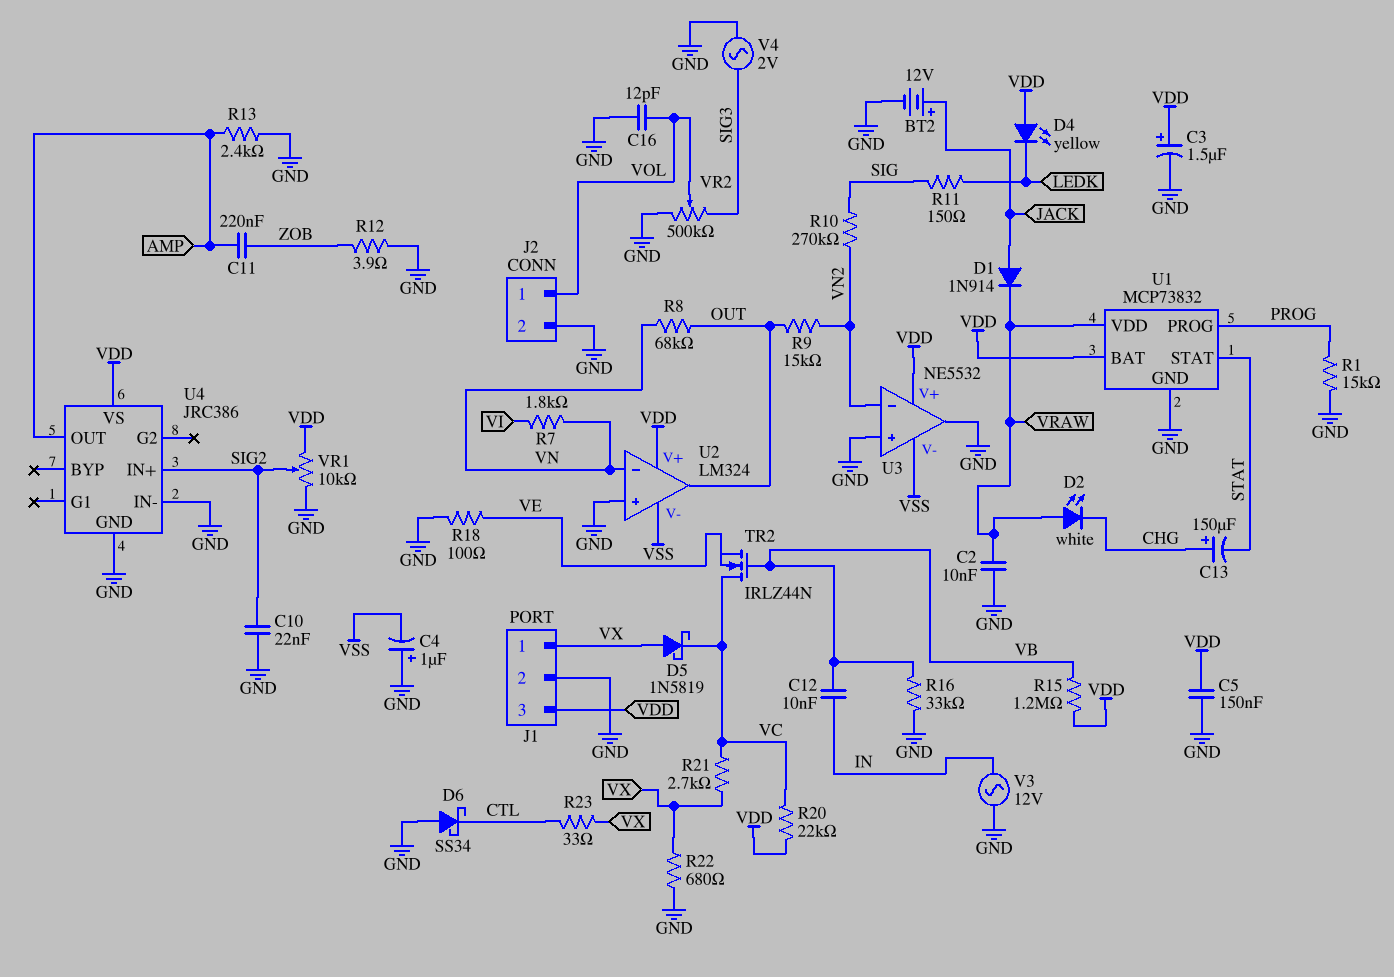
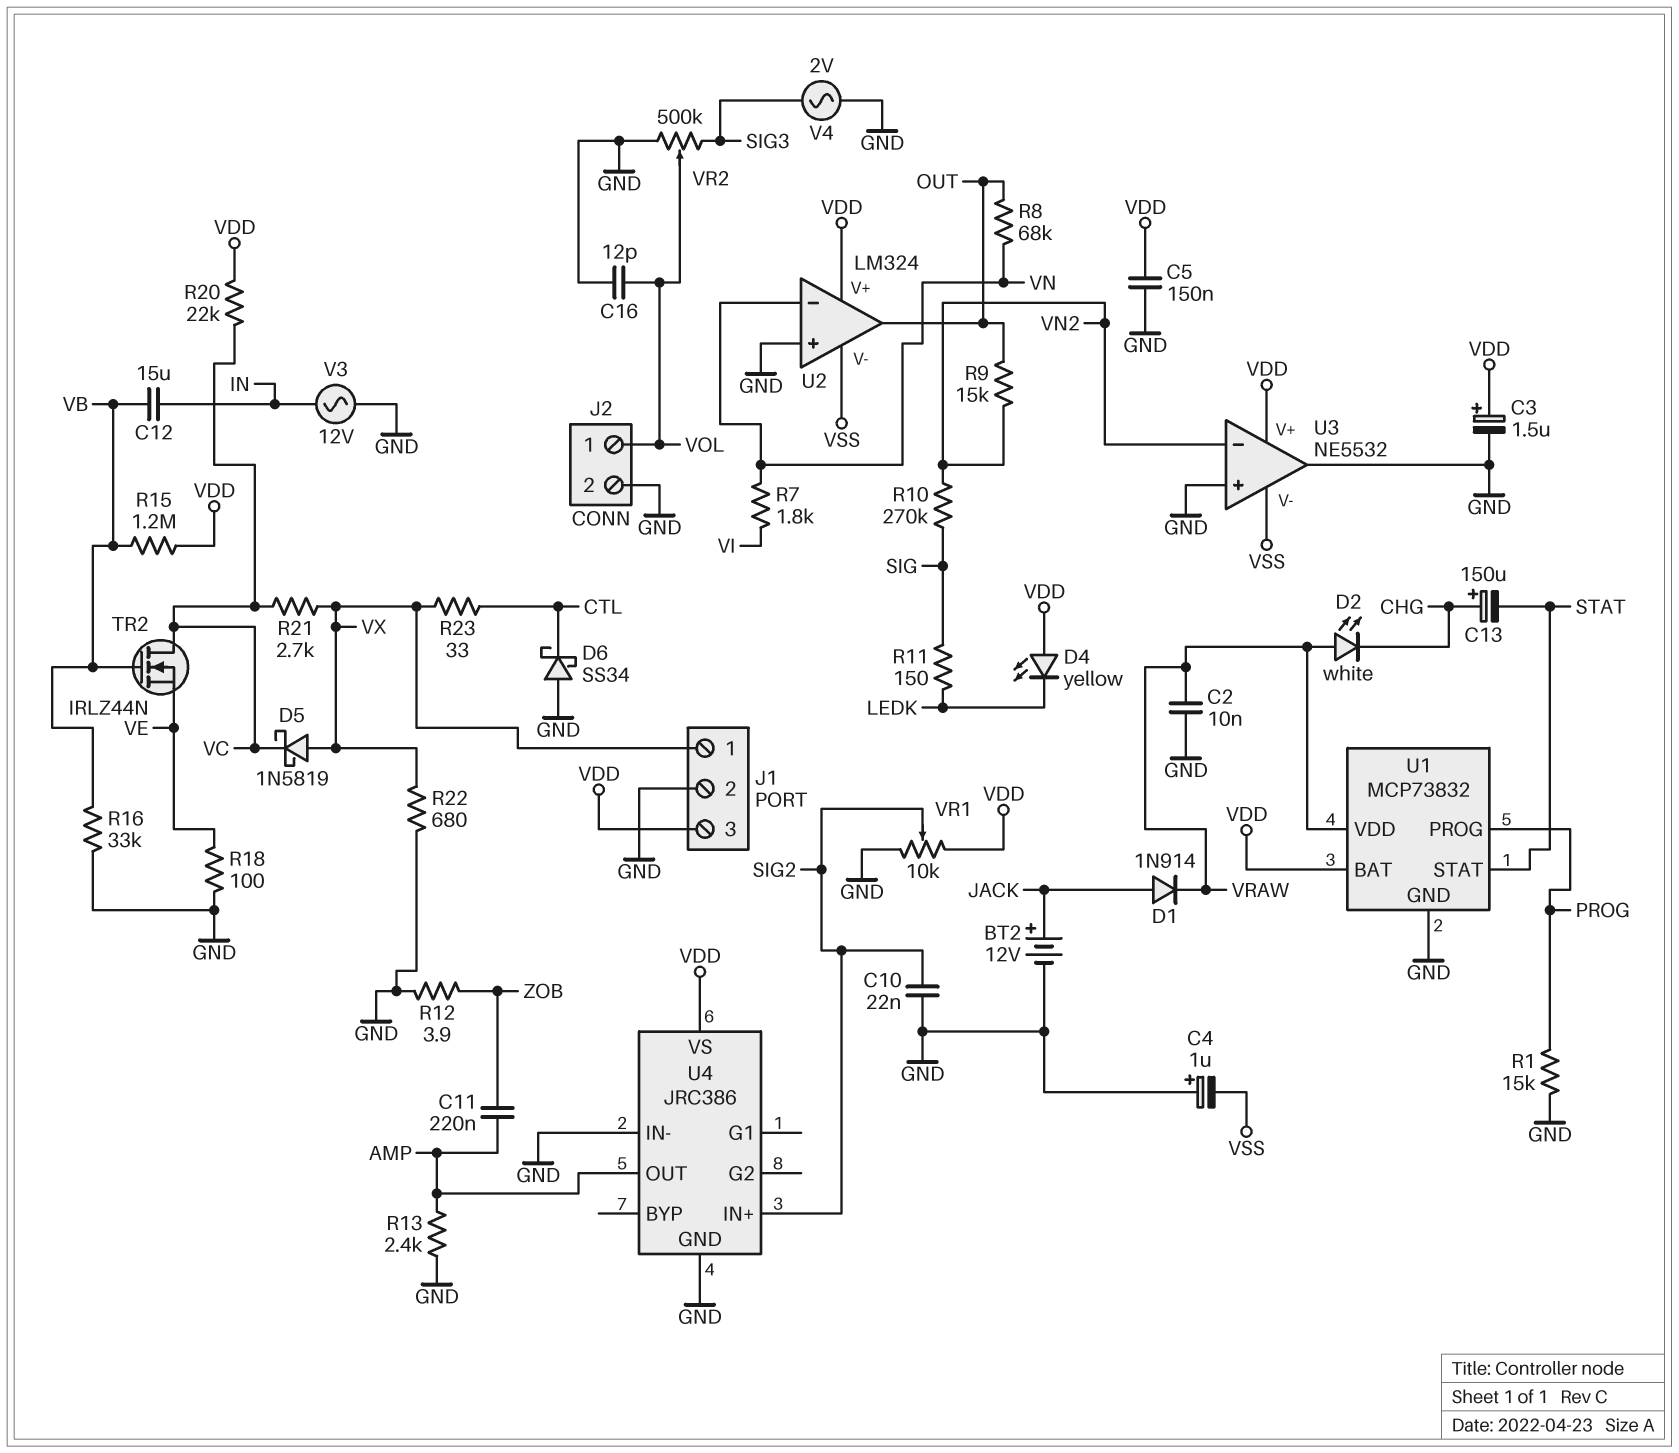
C12: 10nF (IN, VB) -> 15uF (IN, VB)

